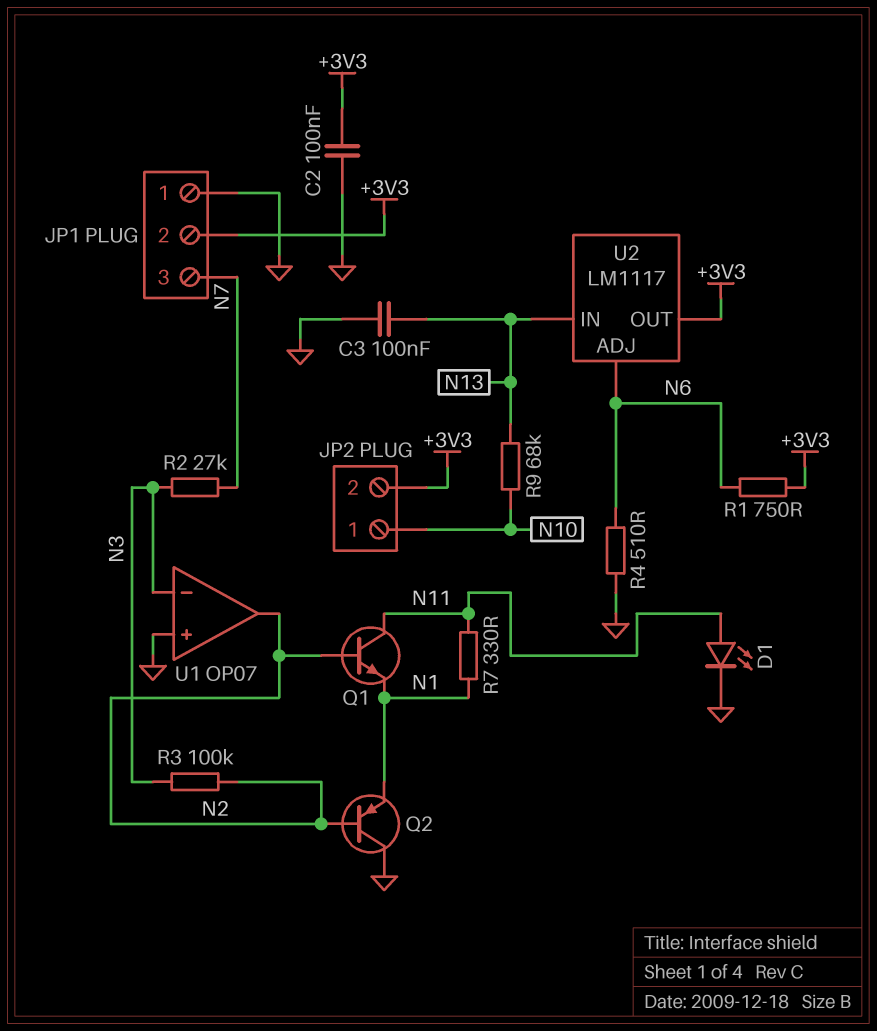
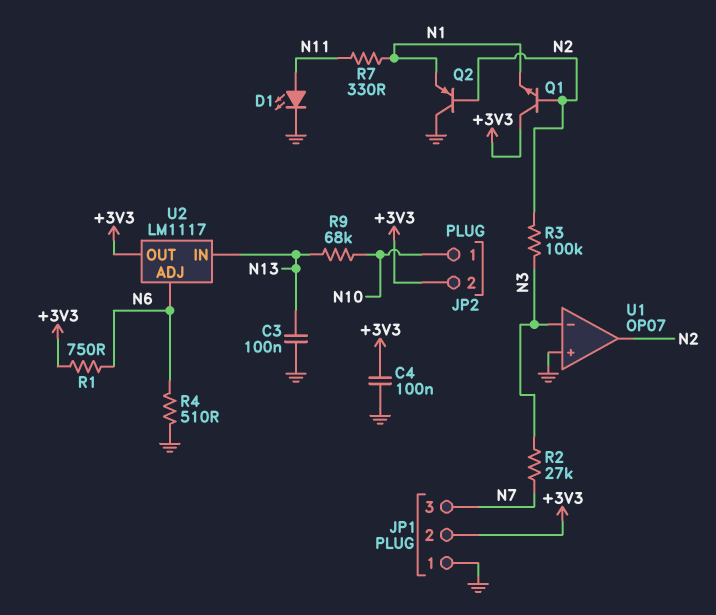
C2: 100nF (+3V3, GND) -> none
C4: none -> 100nF (+3V3, GND)
Q1: NPN (B N2, C N11, E N1) -> NPN (B N2, C +3V3, E N1)

